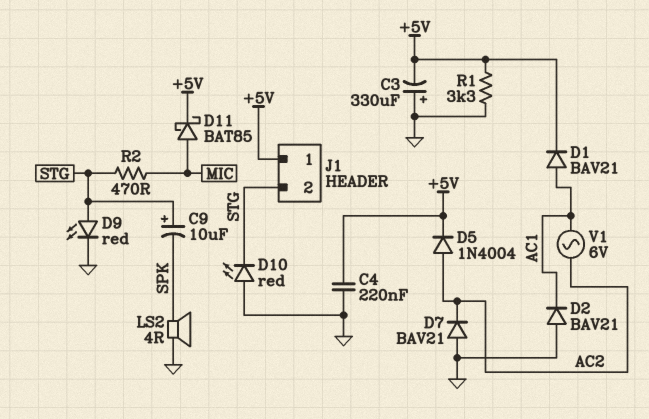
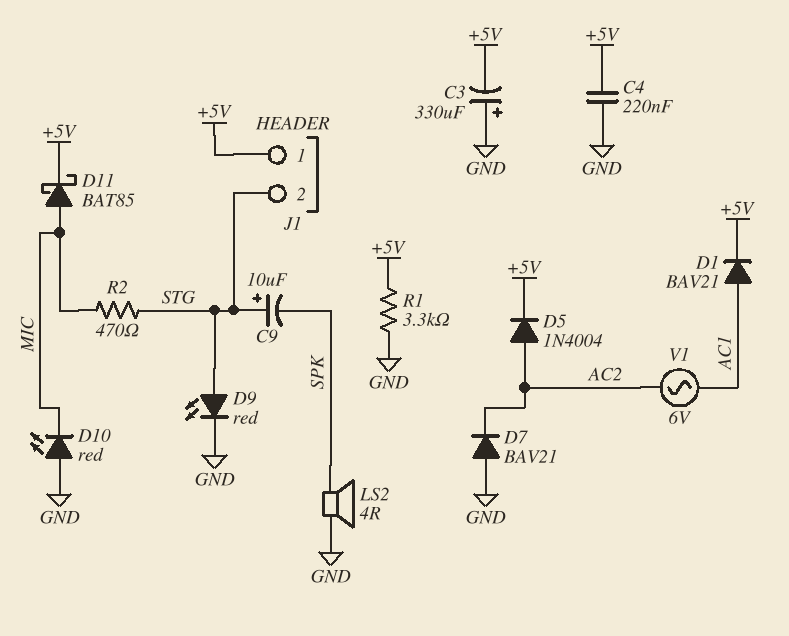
D2: diode BAV21 (A GND, K AC1) -> none
D10: LED red (A GND, K STG) -> LED red (A GND, K MIC)

